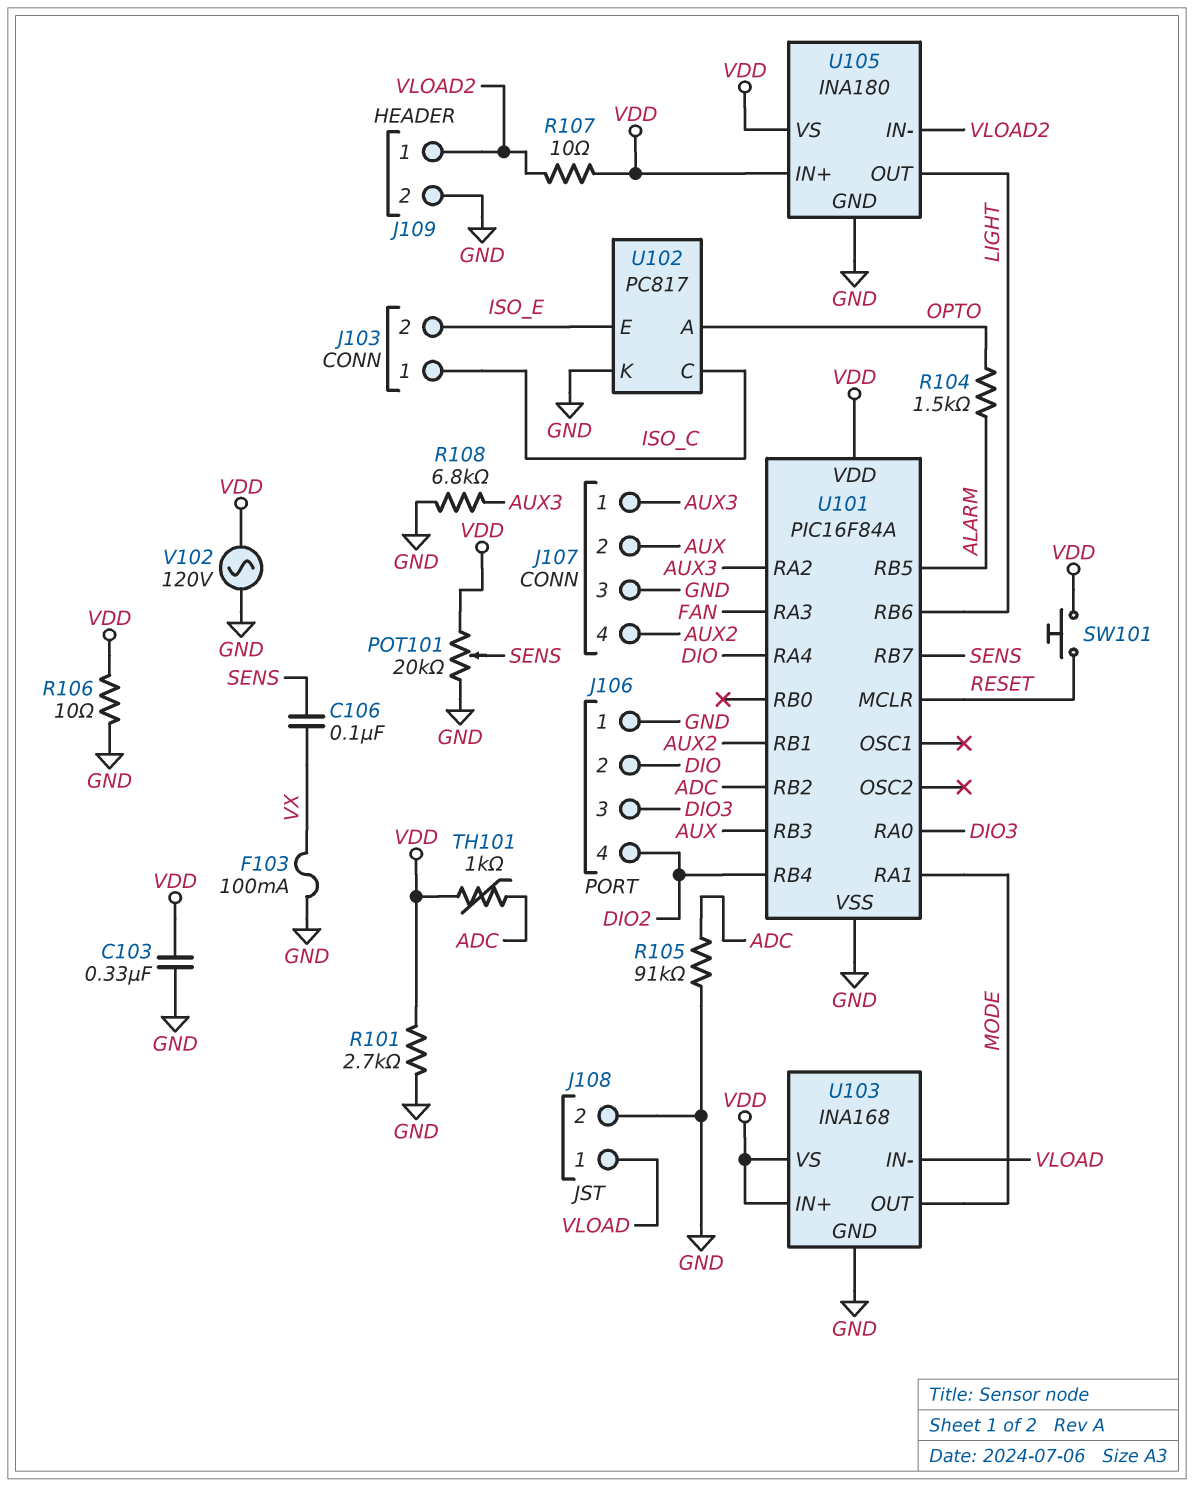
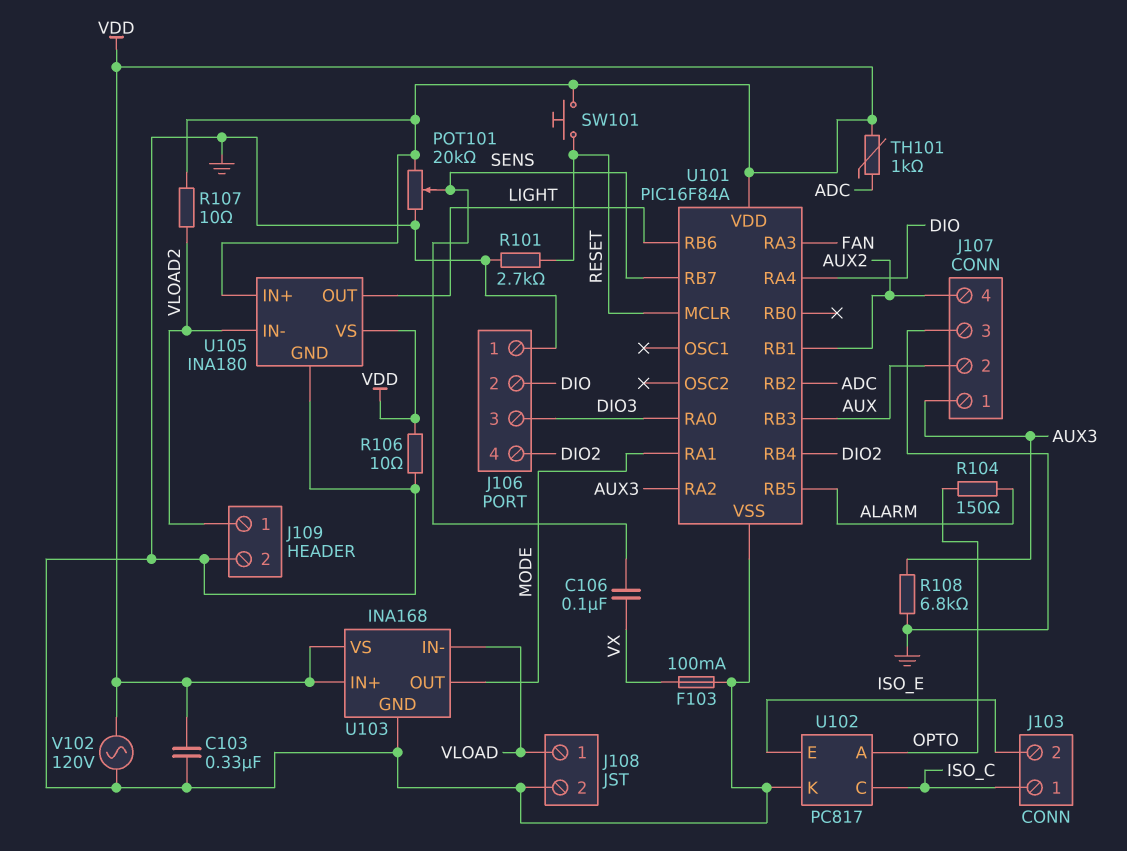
R101: 2.7k (GND, VDD) -> 2.7k (GND, RESET)
R104: 1.5k (ALARM, OPTO) -> 150 (ALARM, OPTO)
R105: 91k (ADC, GND) -> none

